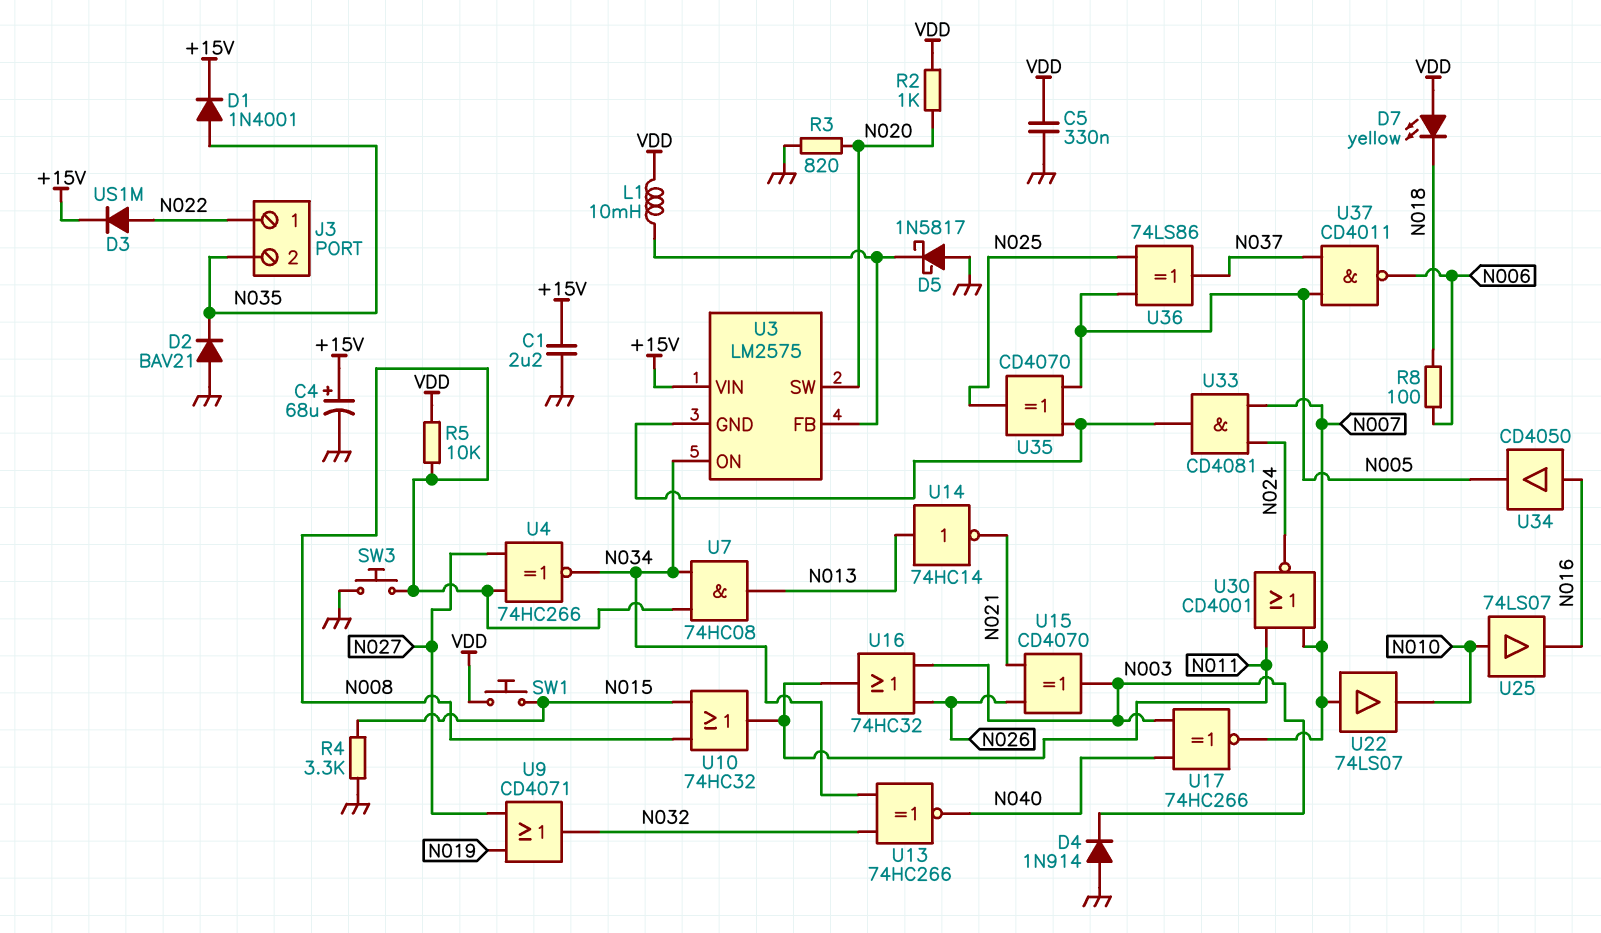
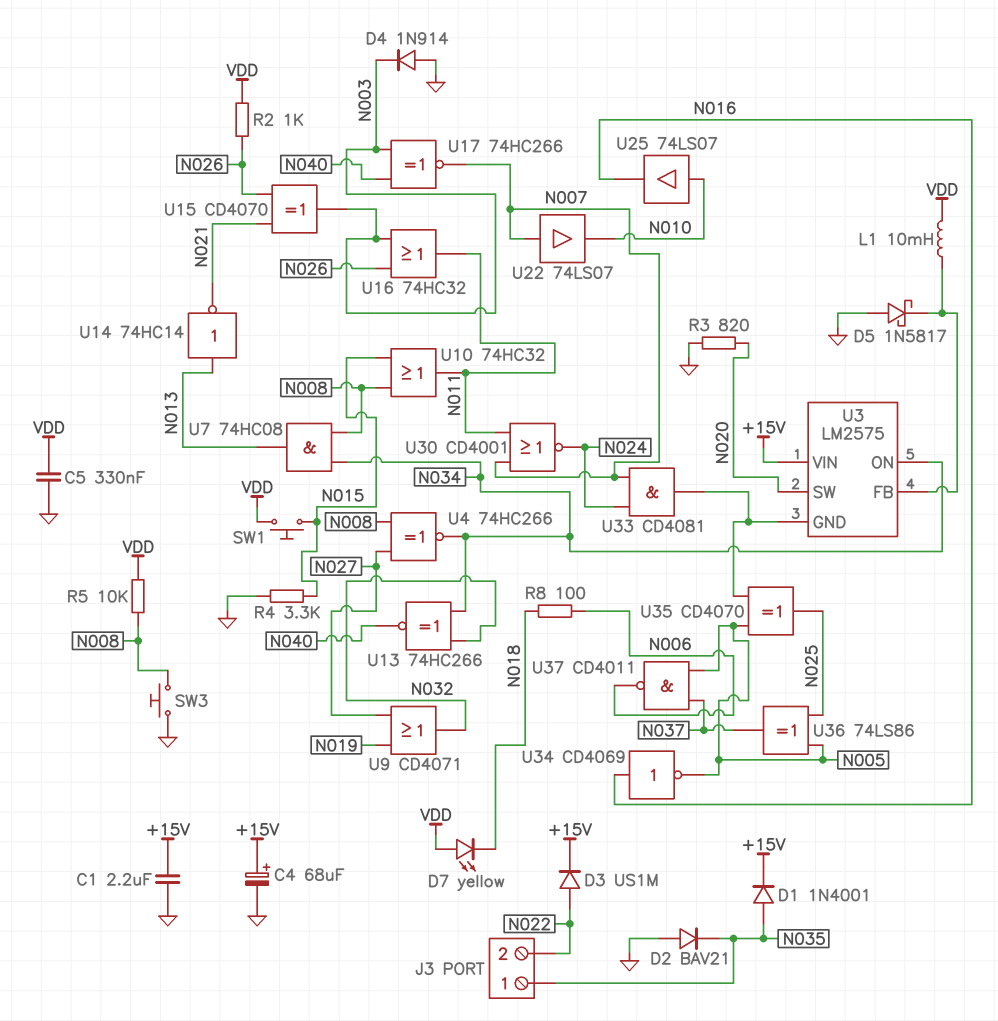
J3 pin 1: N022 -> N035
J3 pin 2: N035 -> N022
R2: 1k (N020, VDD) -> 1k (N026, VDD)
U34: buffer CD4050 (in N016, out N005) -> NOT CD4069 (in N016, out N005)

